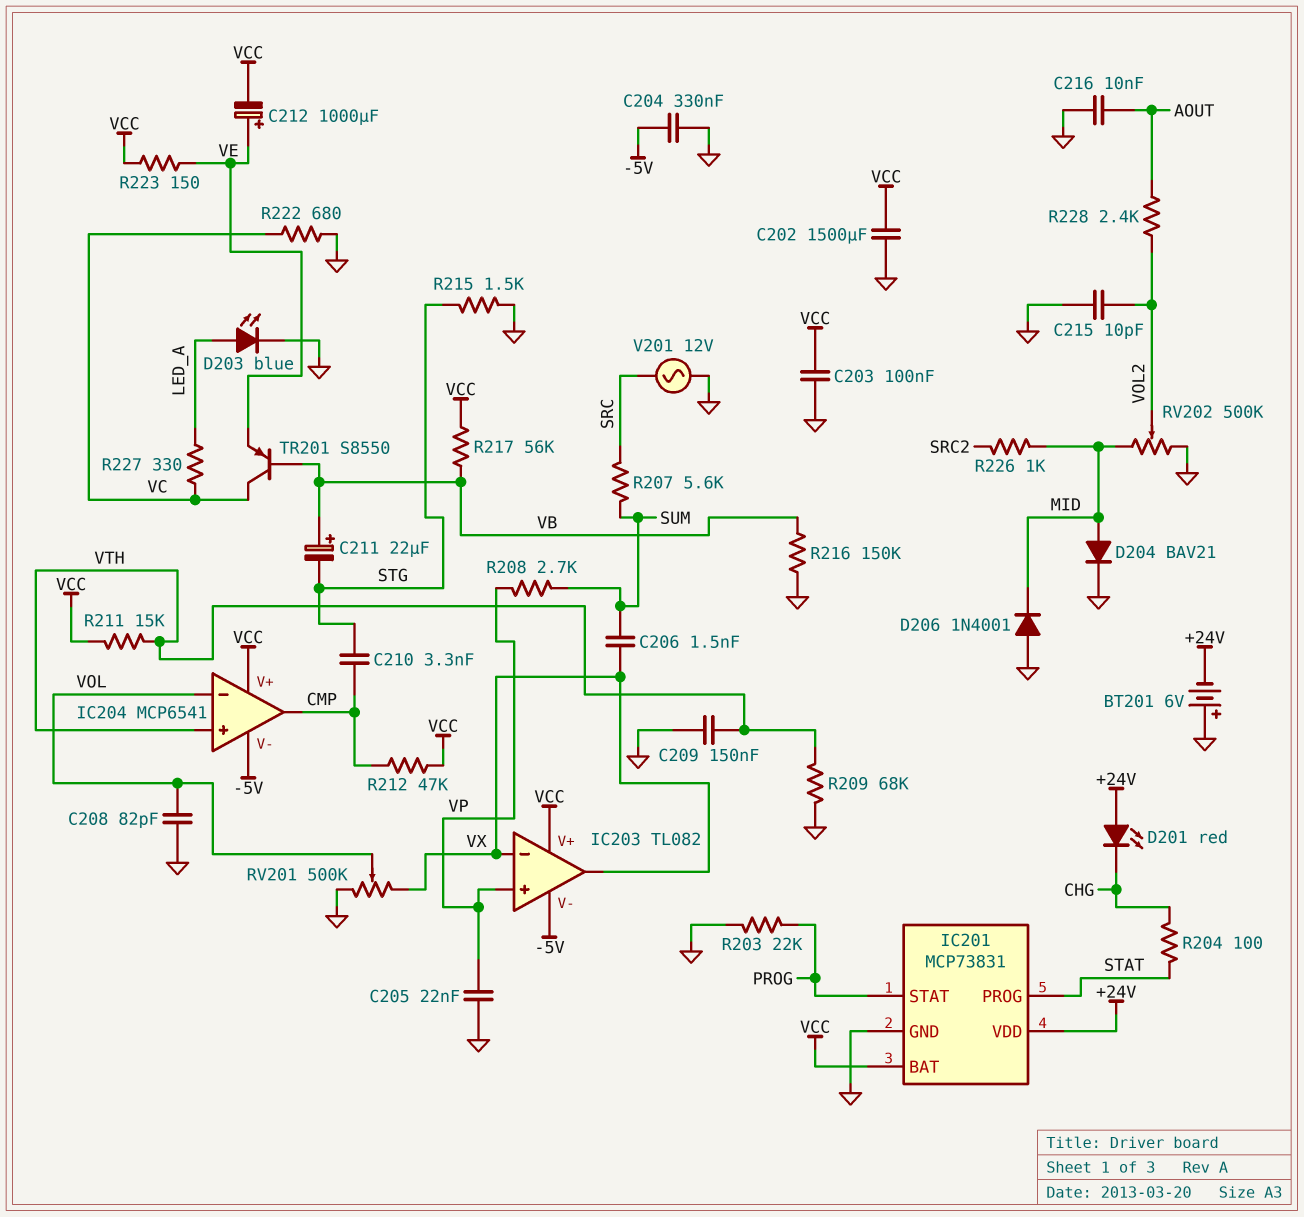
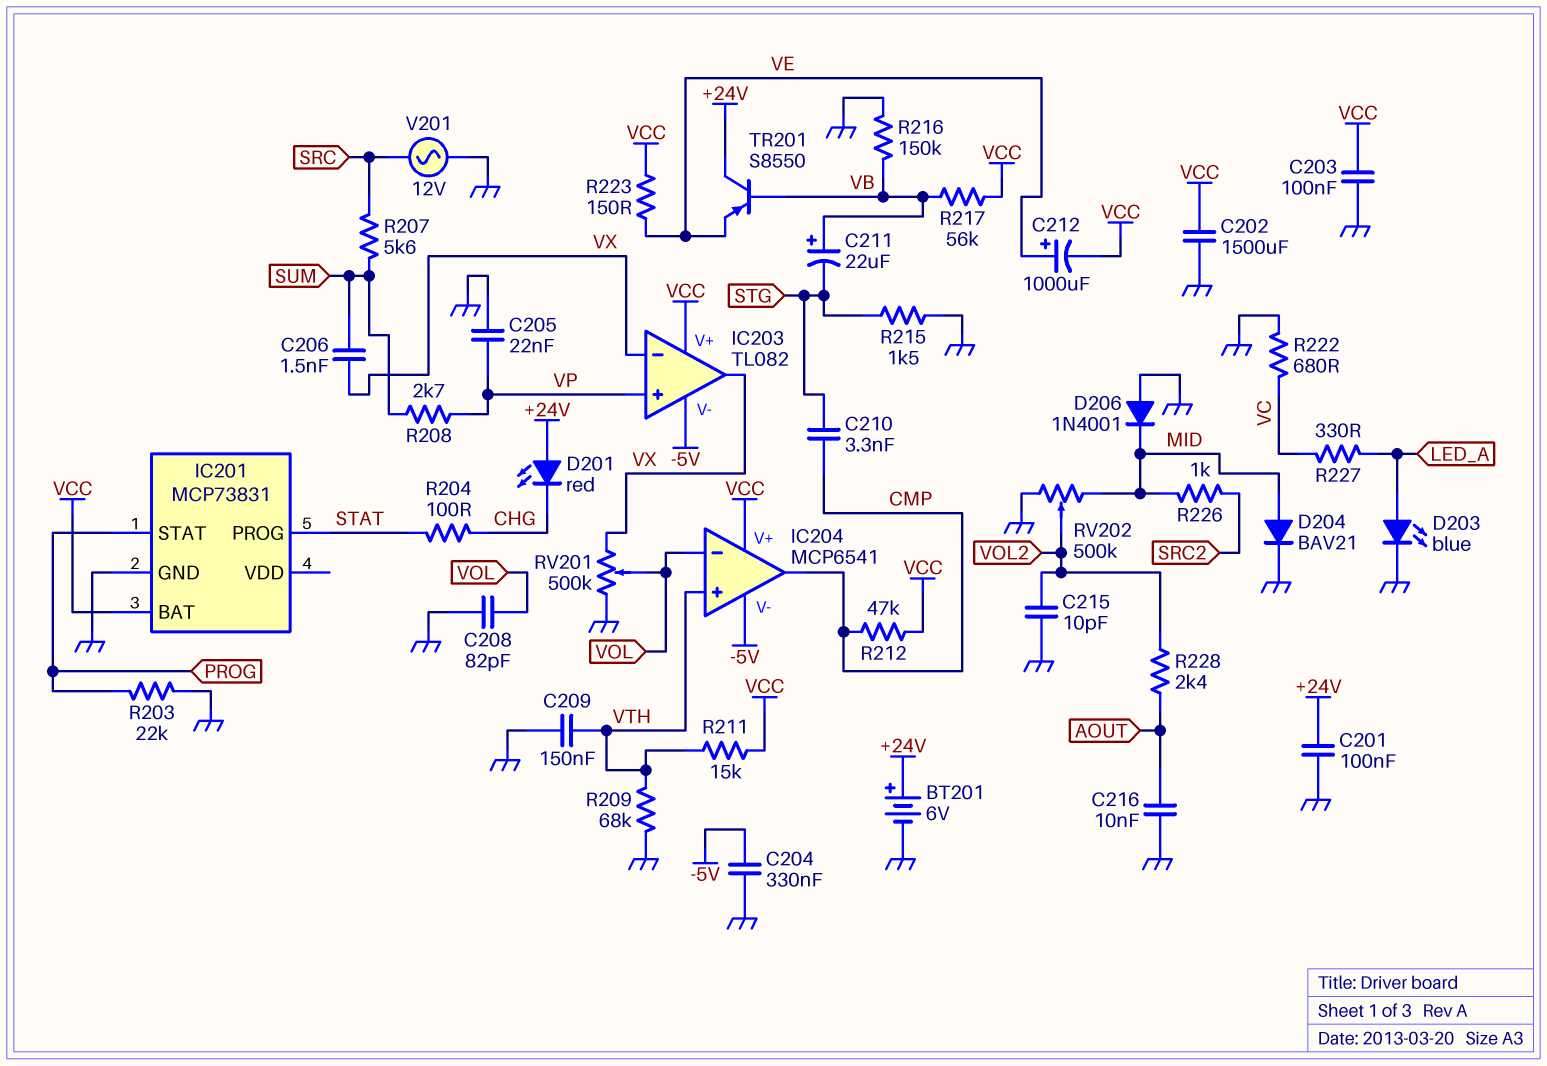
BT201: 6V (plus GND, minus +24V) -> 6V (plus +24V, minus GND)
C201: none -> 100nF (+24V, GND)
IC201 pin VDD: +24V -> none
TR201: PNP S8550 (B VB, C VC, E VE) -> PNP S8550 (B VB, C +24V, E VE)

